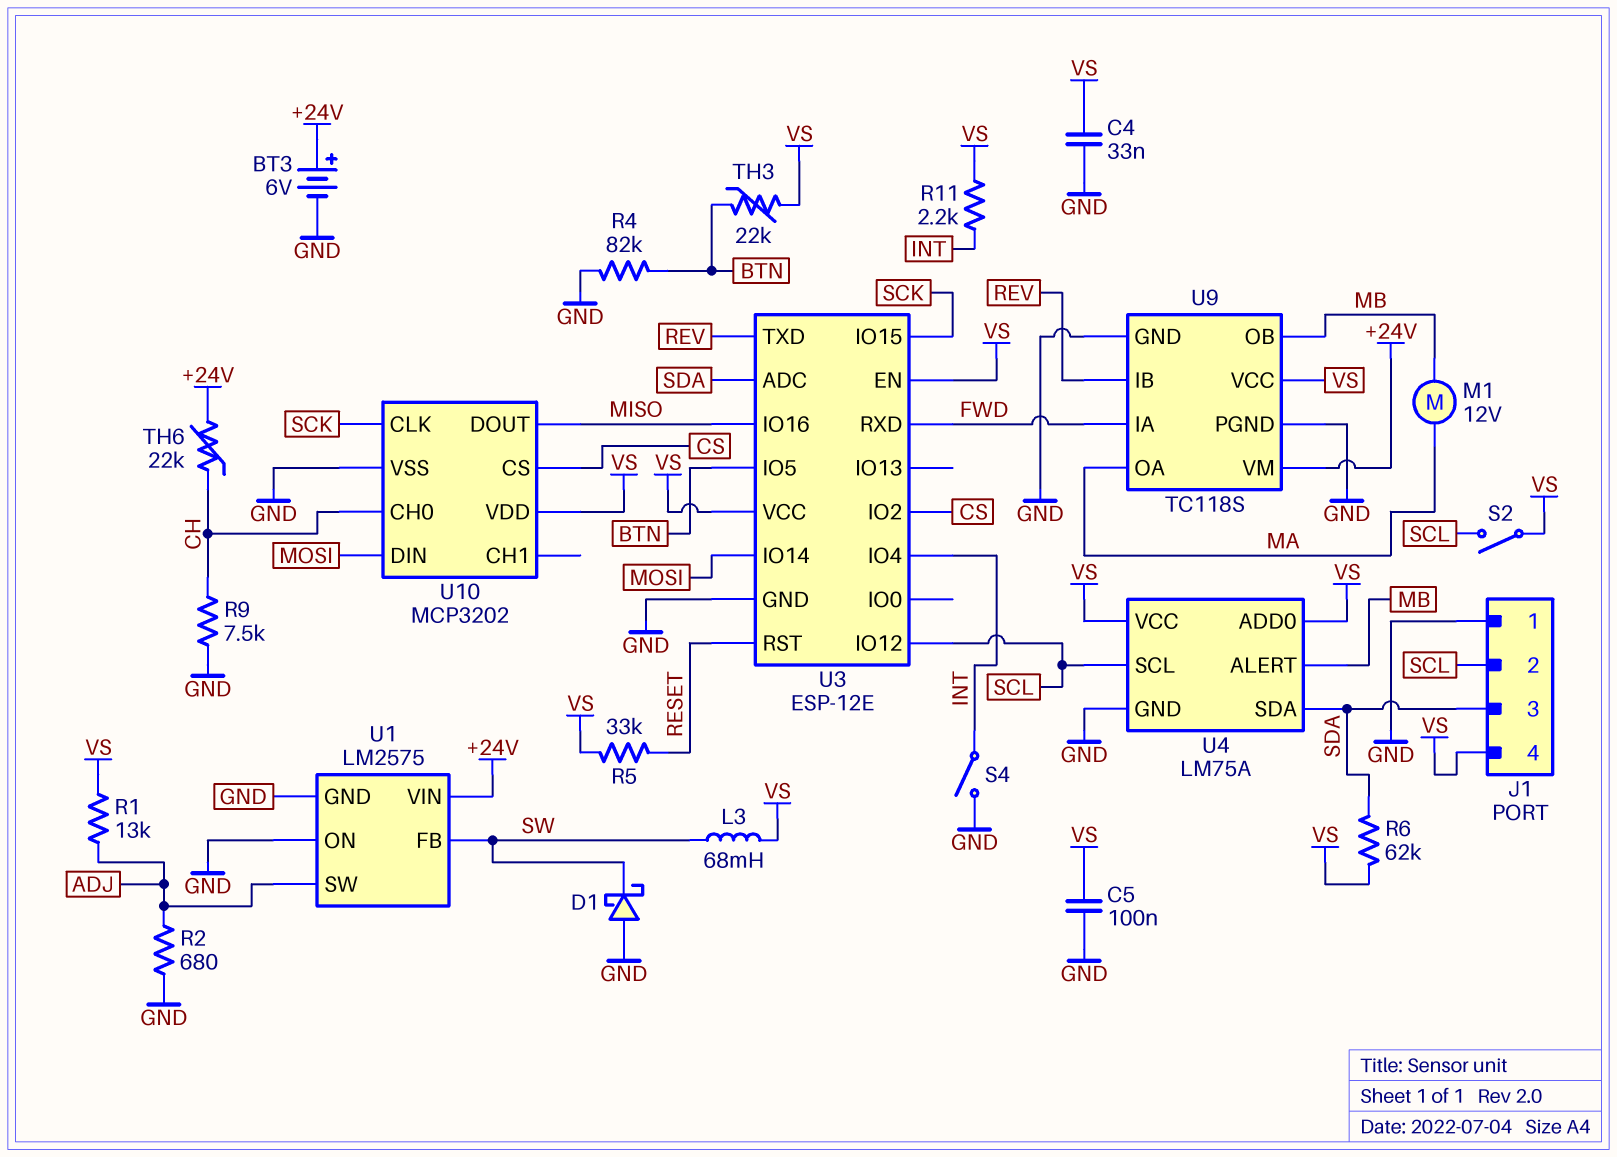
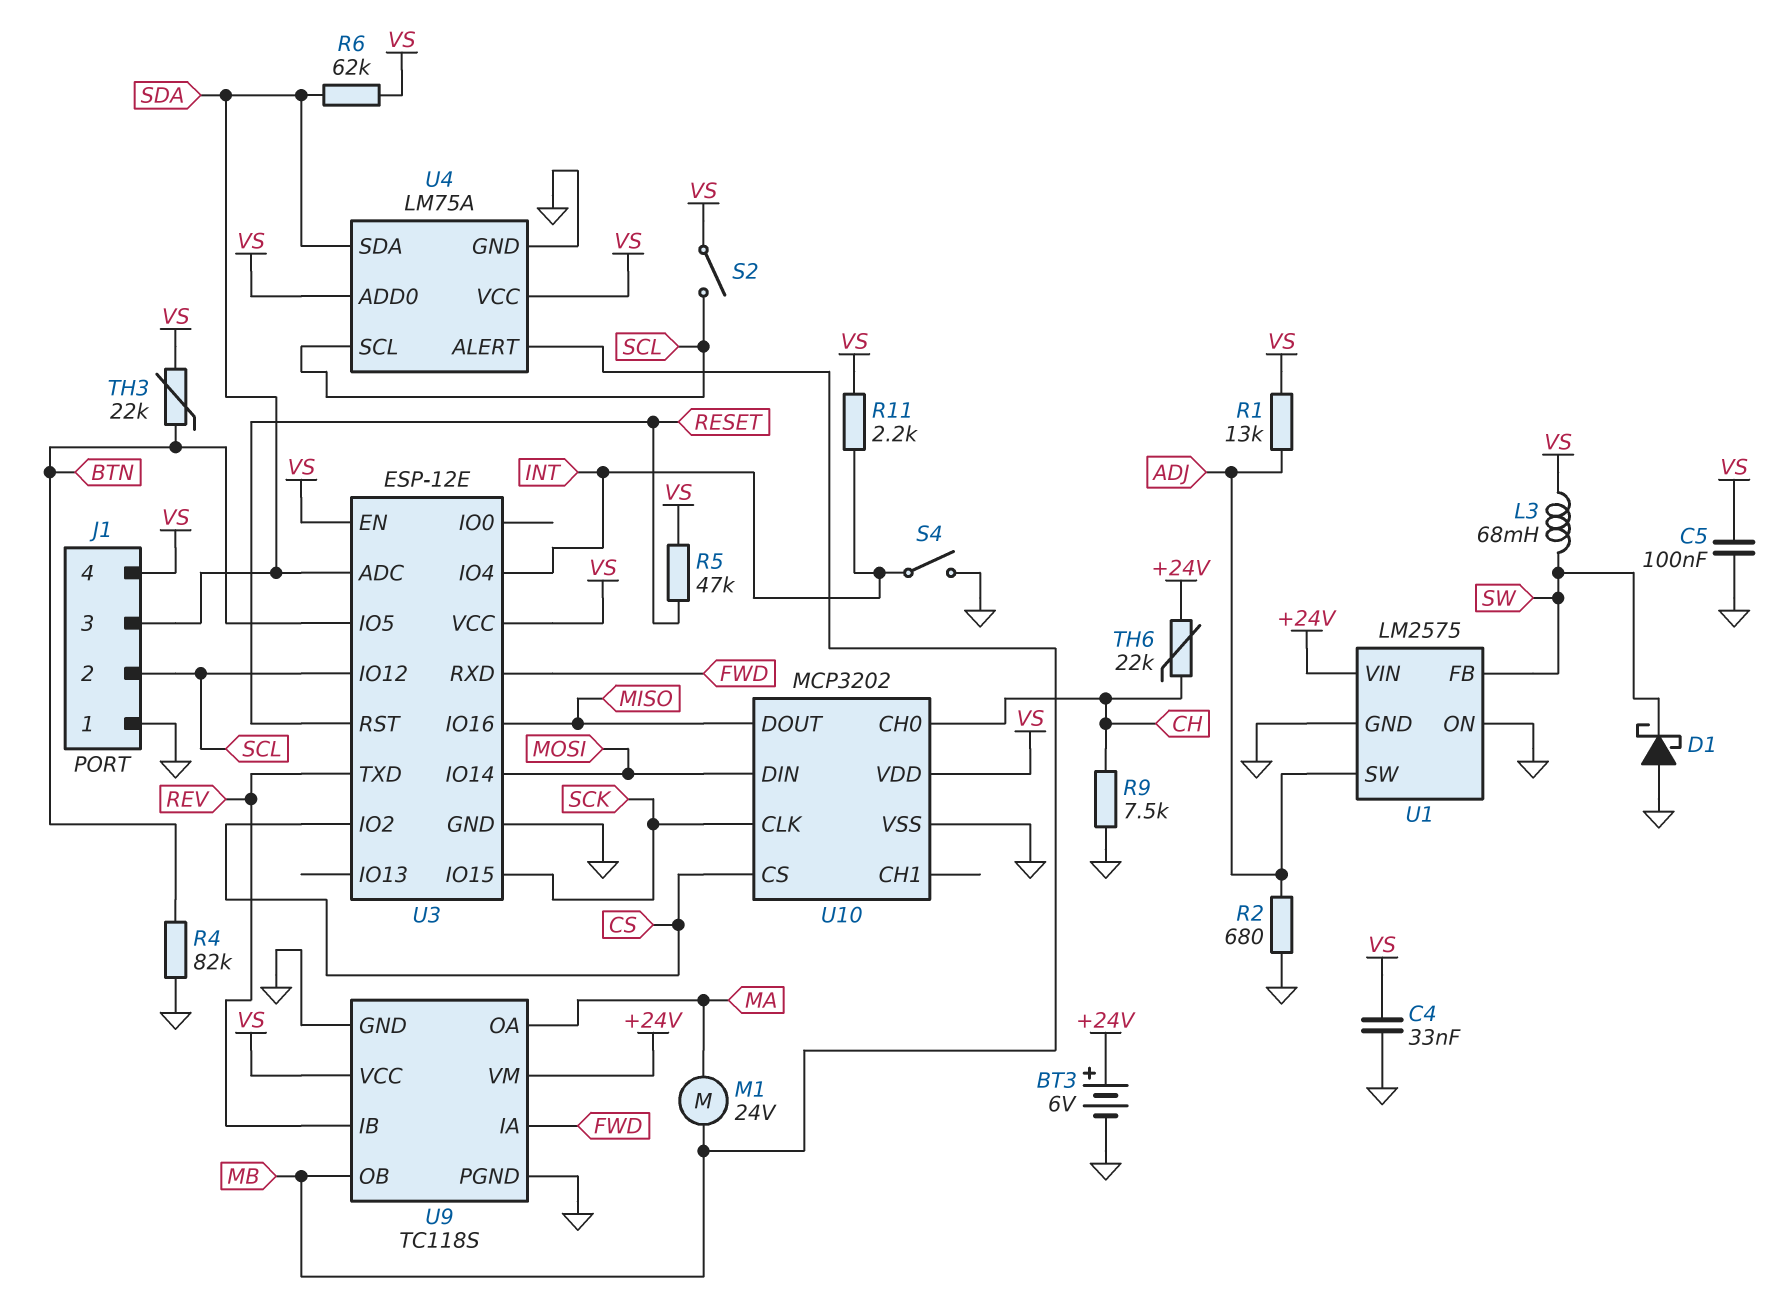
M1: motor 12V (MA, MB) -> motor 24V (MA, MB)
R5: 33k (RESET, VS) -> 47k (RESET, VS)

